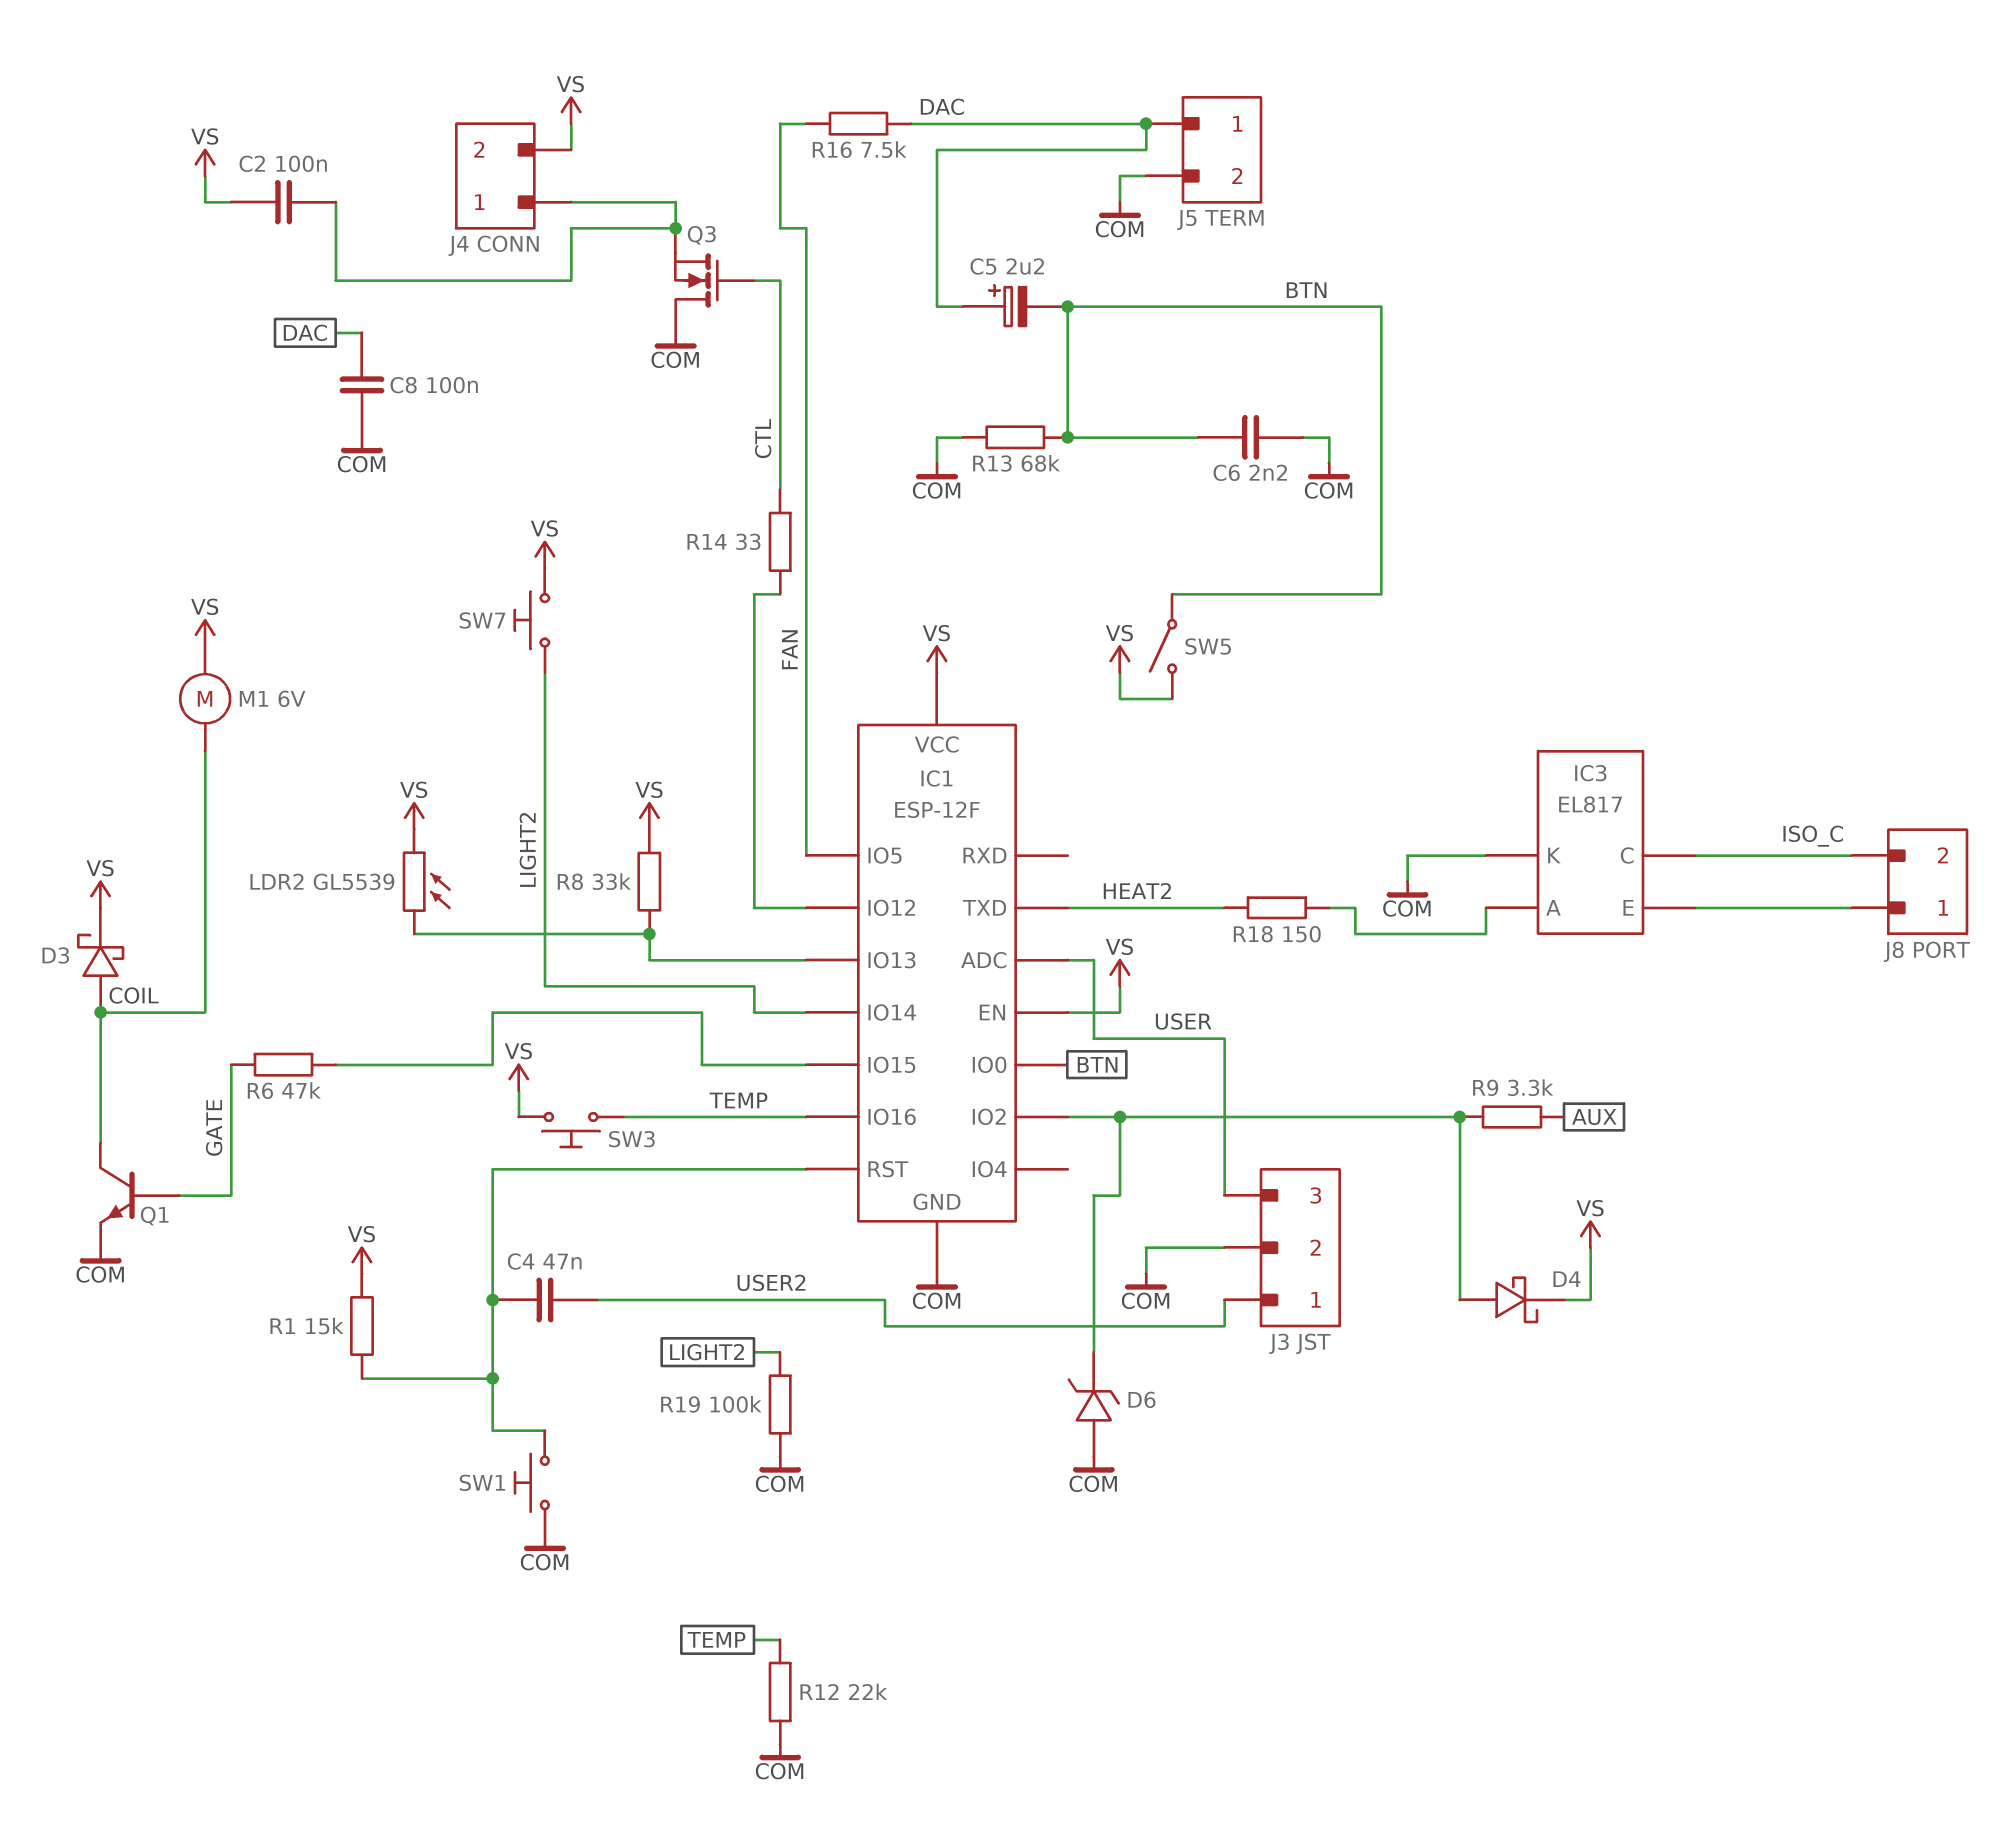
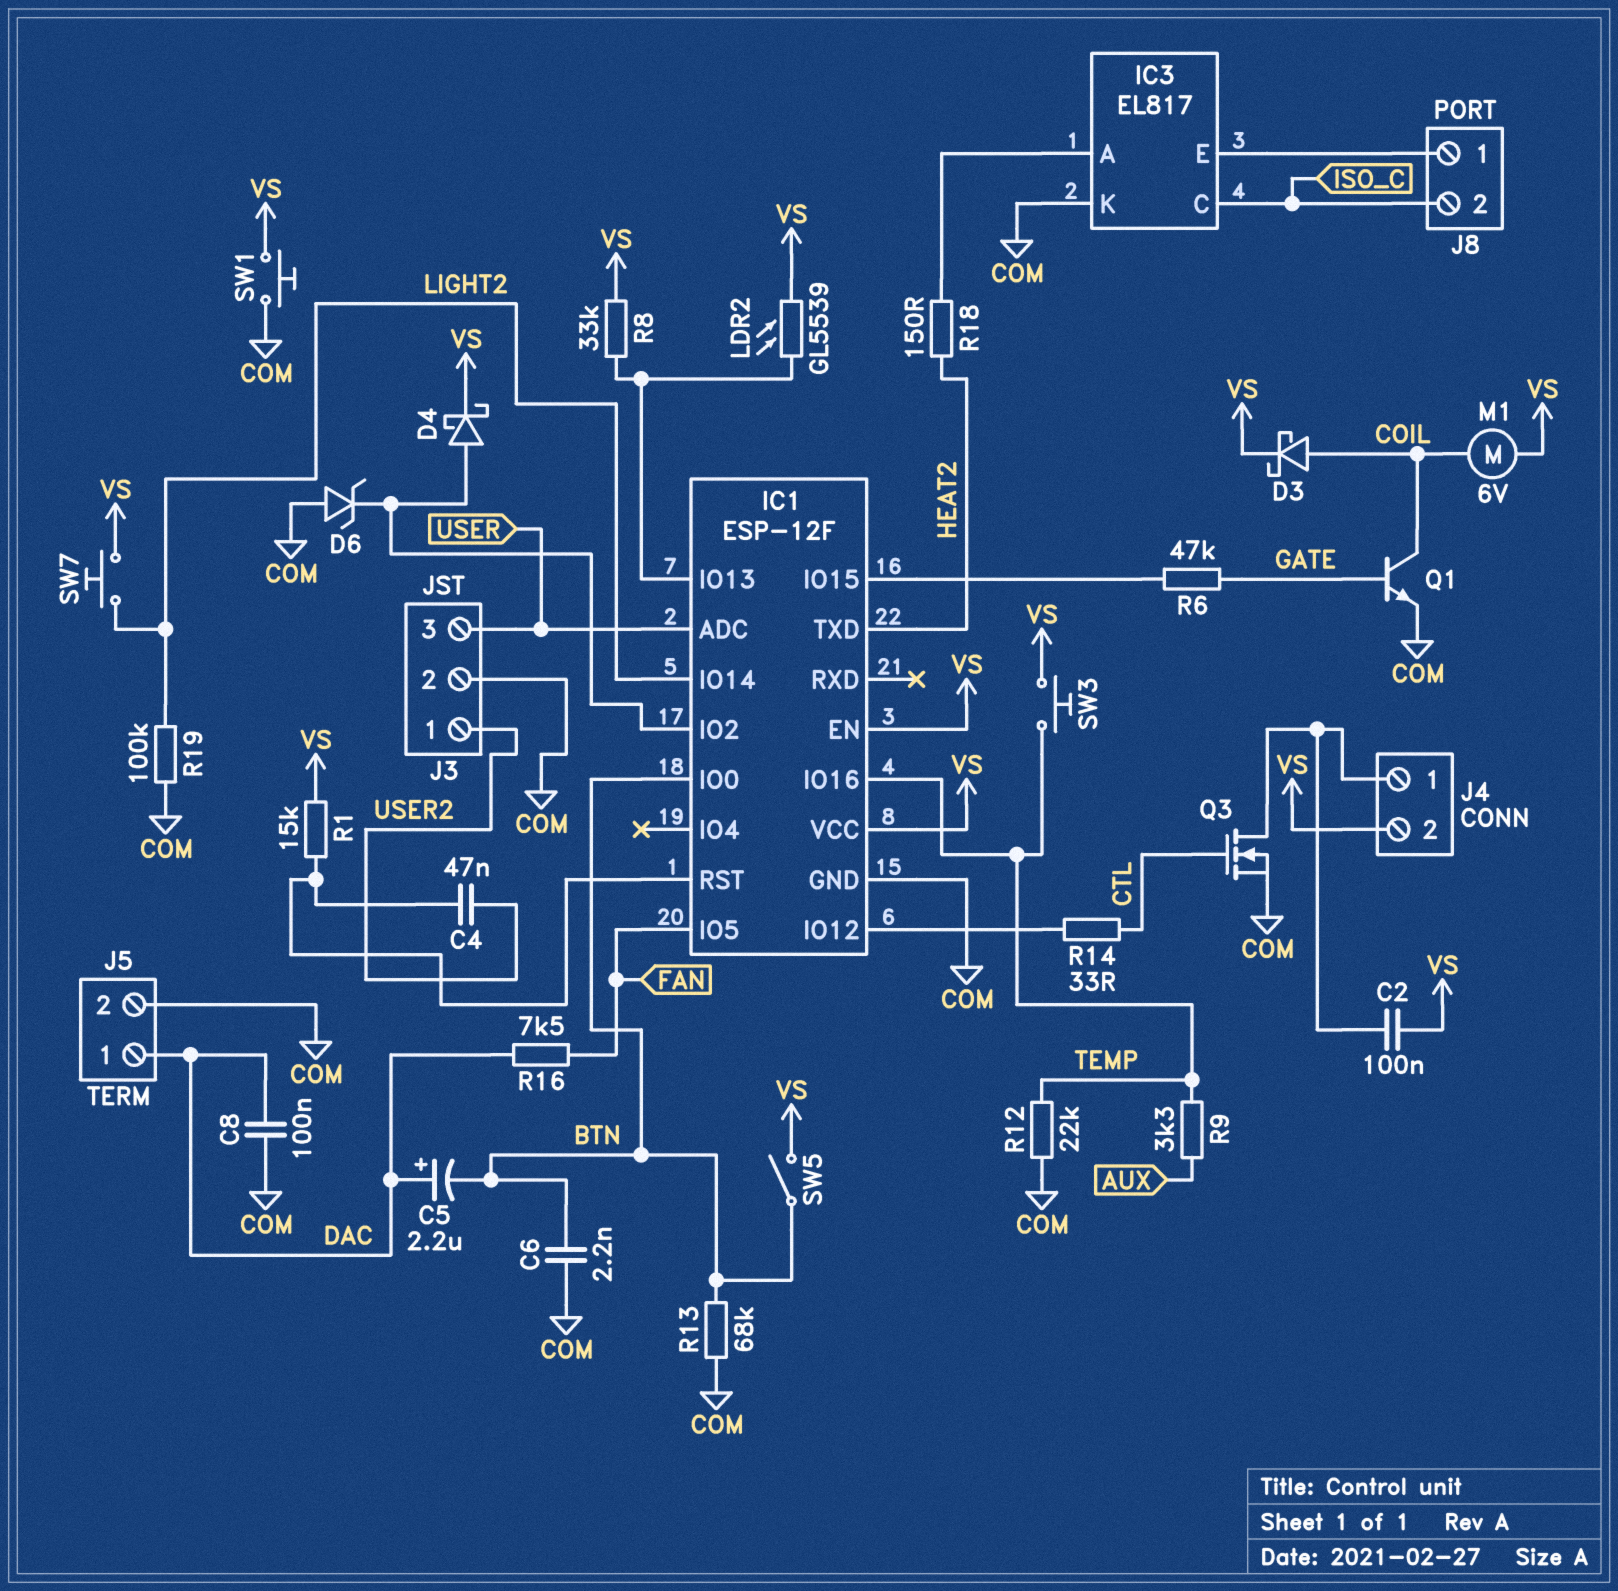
Q3: NMOS (G CTL, D COM, S J4/1) -> NMOS (G CTL, D J4/1, S COM)
R9: 3.3k (AUX, IC1/IO2) -> 3.3k (AUX, TEMP)
SW1: button (COM, IC1/RST) -> button (COM, VS)

